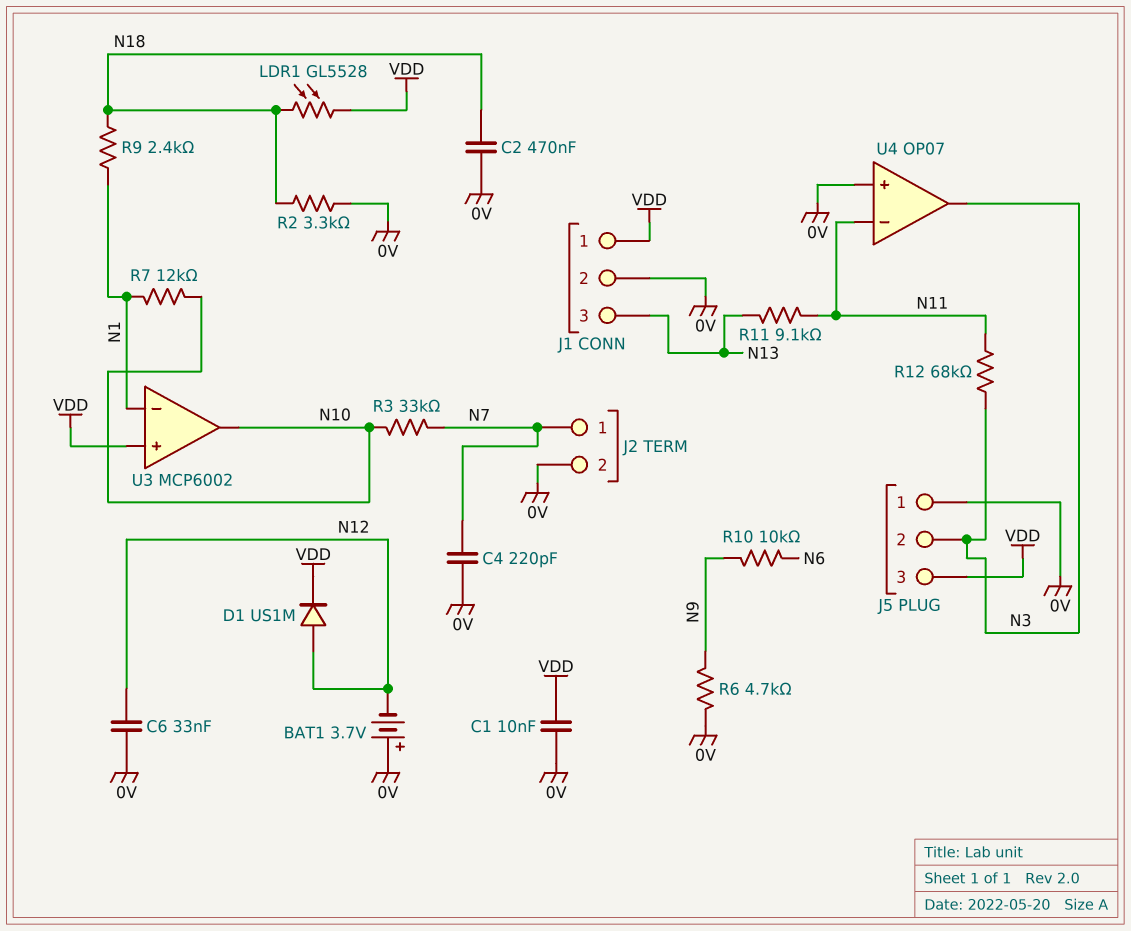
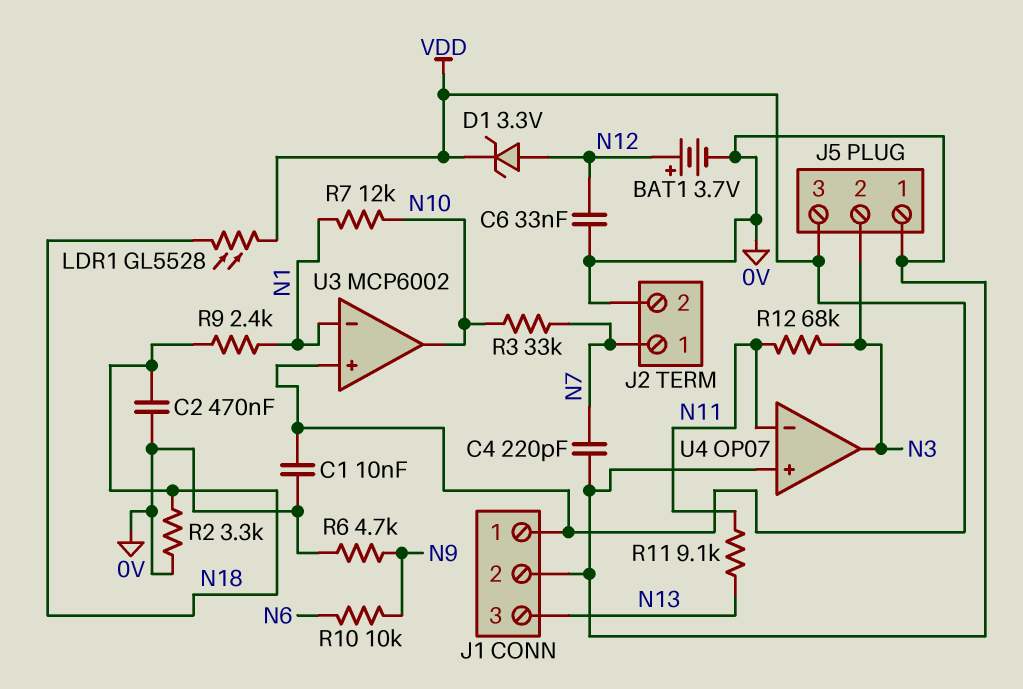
BAT1: 3.7V (plus 0V, minus N12) -> 3.7V (plus N12, minus 0V)
D1: diode US1M (A N12, K VDD) -> zener 3.3V (A N12, K VDD)

